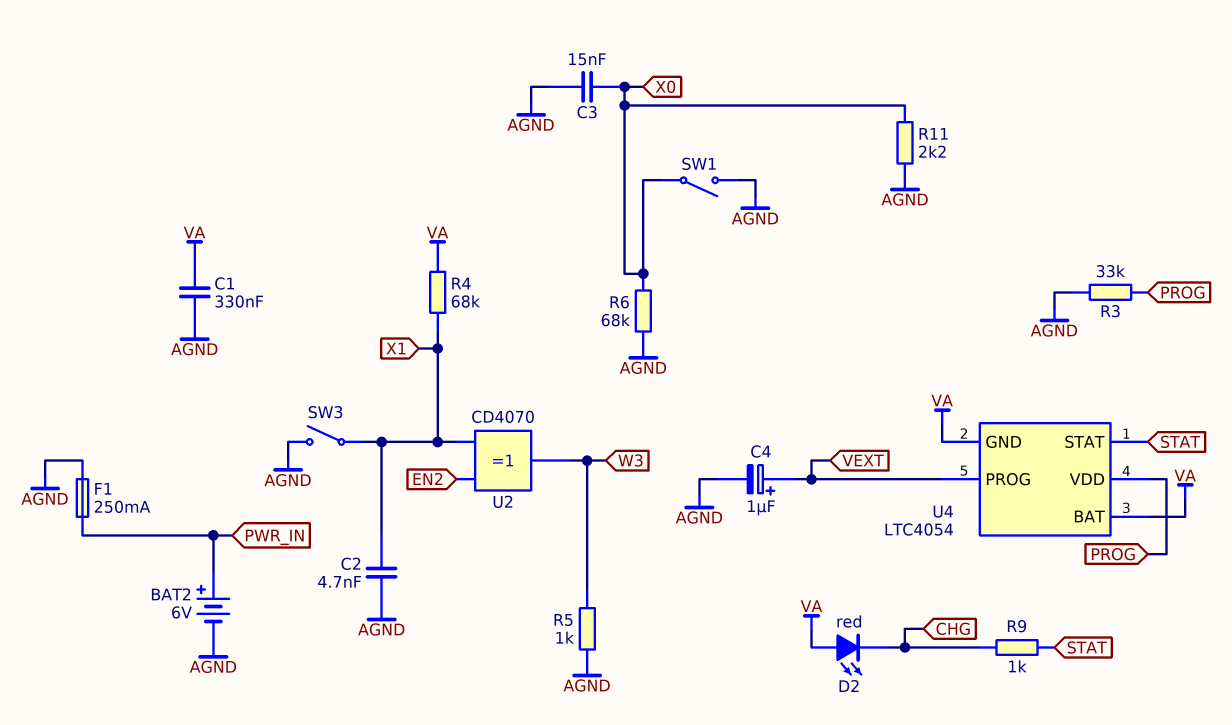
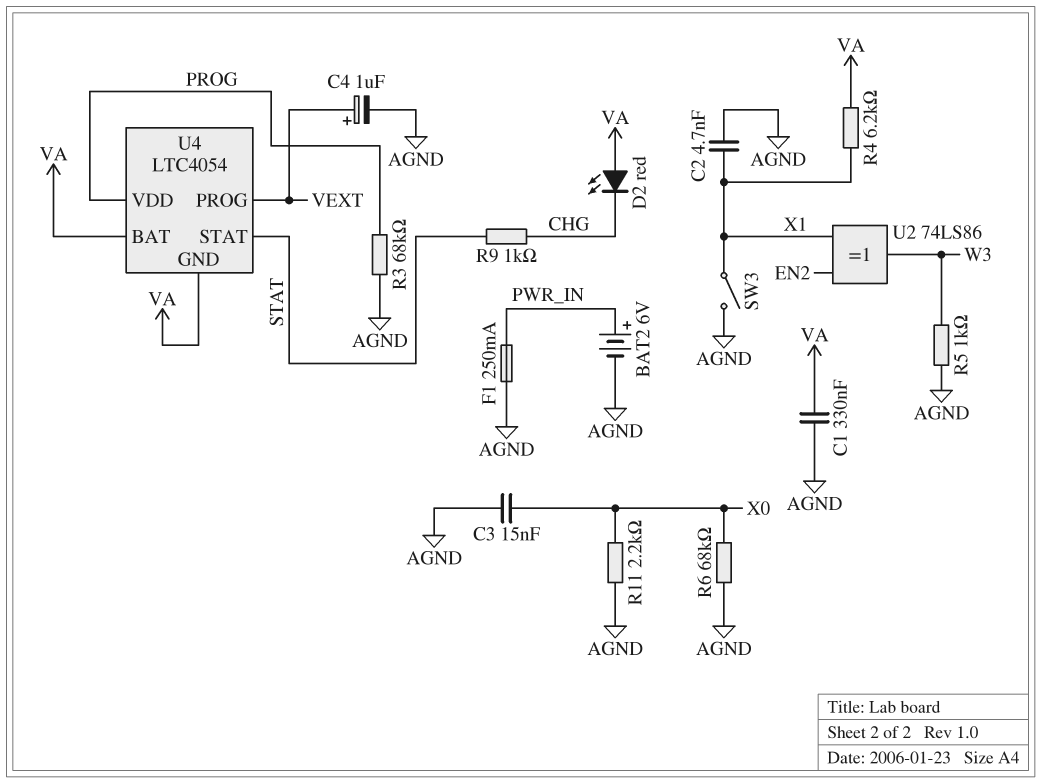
R3: 33k (AGND, PROG) -> 68k (AGND, PROG)
R4: 68k (VA, X1) -> 6.2k (VA, X1)
SW1: switch (AGND, X0) -> none
U2: XOR CD4070 (in EN2, in X1, out W3) -> XOR 74LS86 (in EN2, in X1, out W3)

